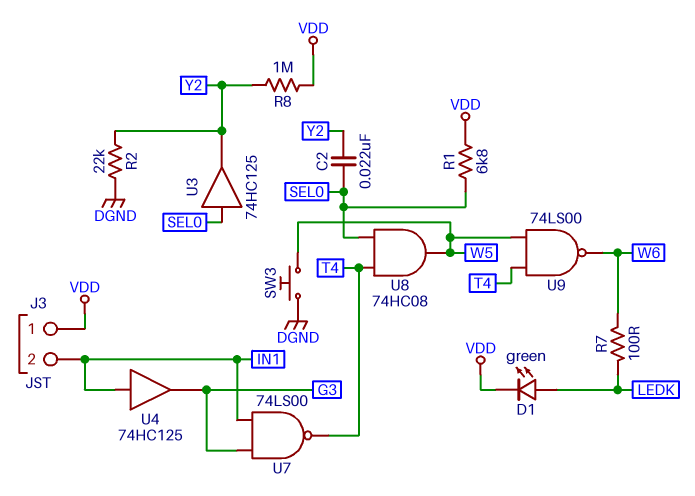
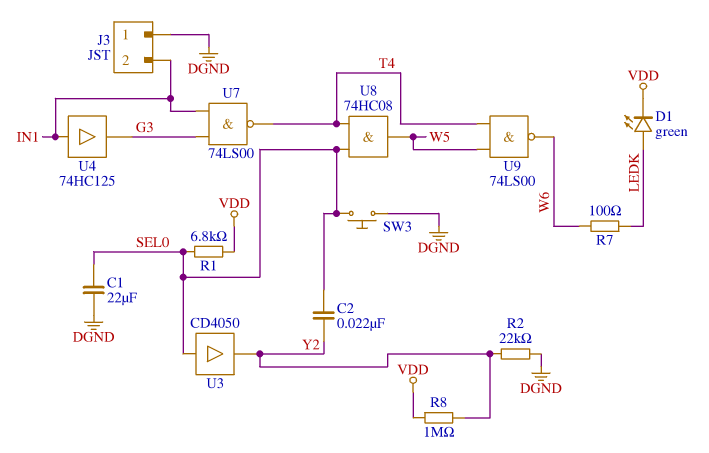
C1: none -> 22uF (DGND, SEL0)
J3 pin 1: VDD -> DGND
SW3: button (DGND, W5) -> button (DGND, SEL0)
U3: buffer 74HC125 (in SEL0, out Y2) -> buffer CD4050 (in SEL0, out Y2)

